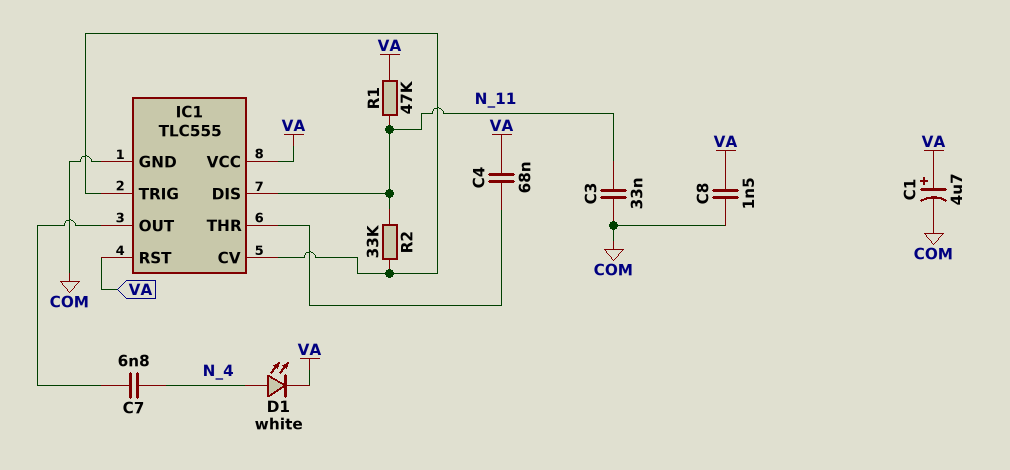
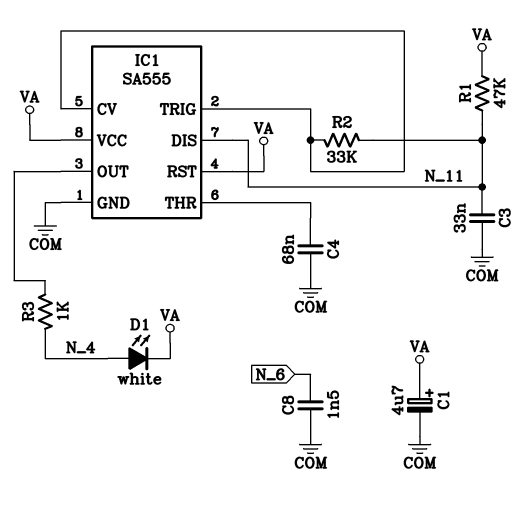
C4: 68nF (IC1/THR, VA) -> 68nF (COM, IC1/THR)
C7: 6.8nF (IC1/OUT, N_4) -> none
C8: 1.5nF (COM, VA) -> 1.5nF (COM, N_6)
IC1: TLC555 -> SA555
R3: none -> 1k (IC1/OUT, N_4)

